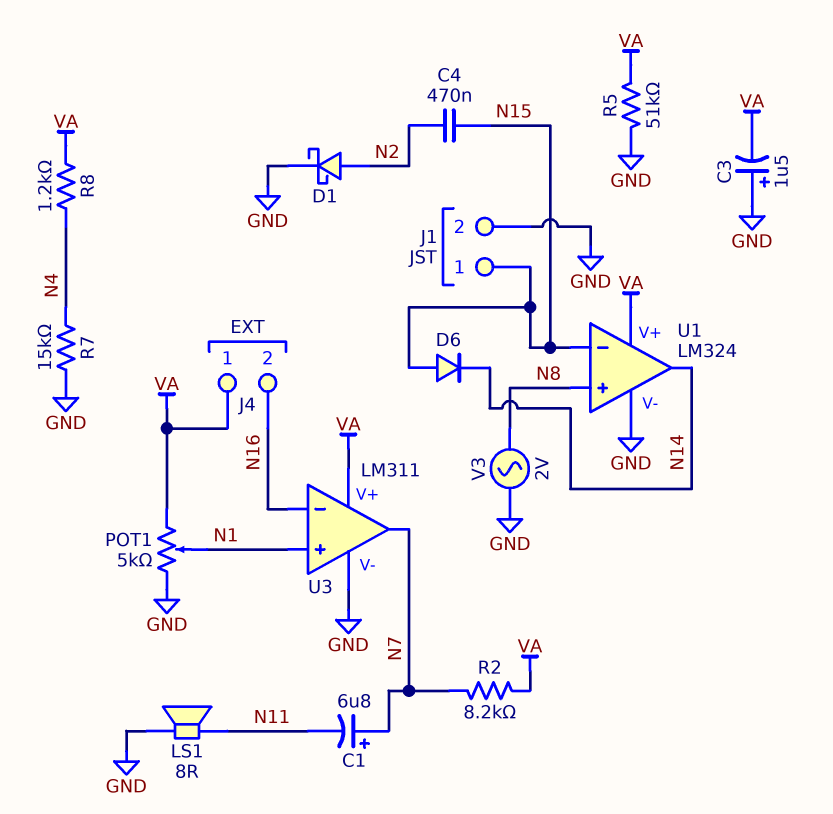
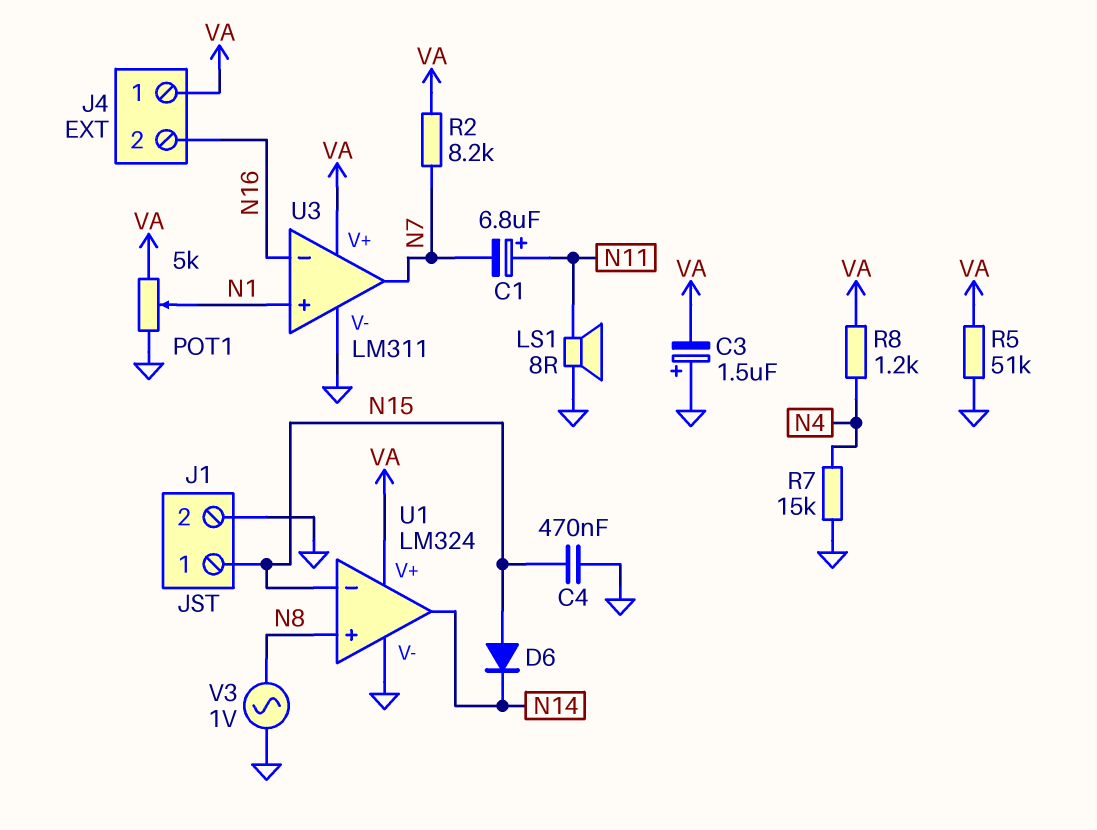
C1: 6.8uF (plus N7, minus N11) -> 6.8uF (plus N11, minus N7)
C4: 470nF (N2, N15) -> 470nF (GND, N15)
D1: schottky (A N2, K GND) -> none
V3: AC 2V (GND, N8) -> AC 1V (GND, N8)

